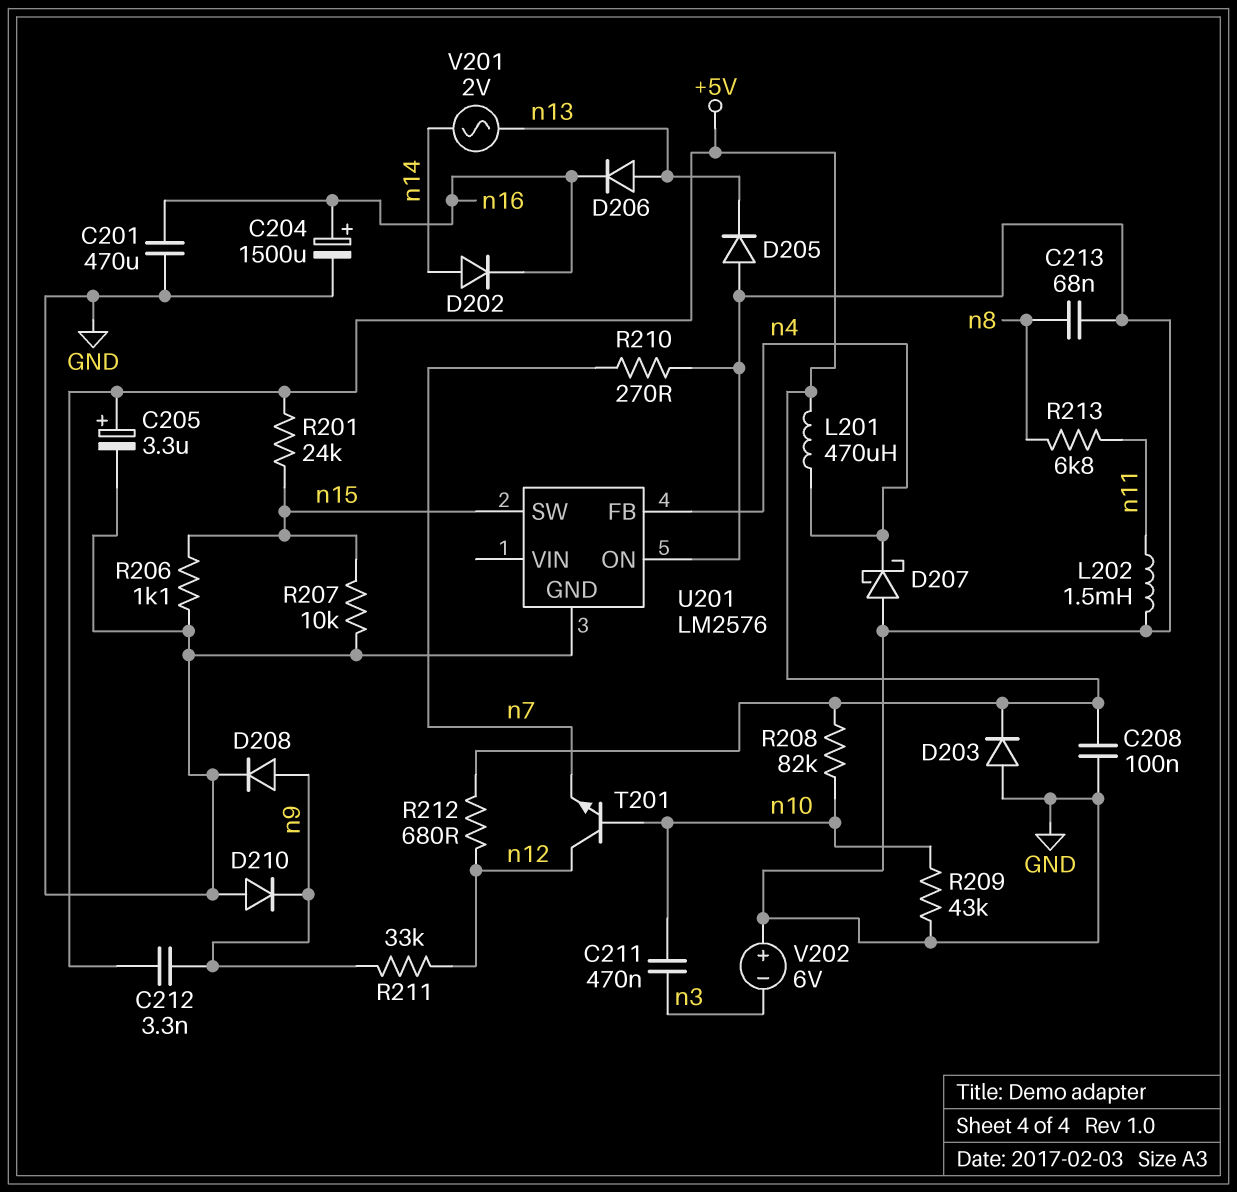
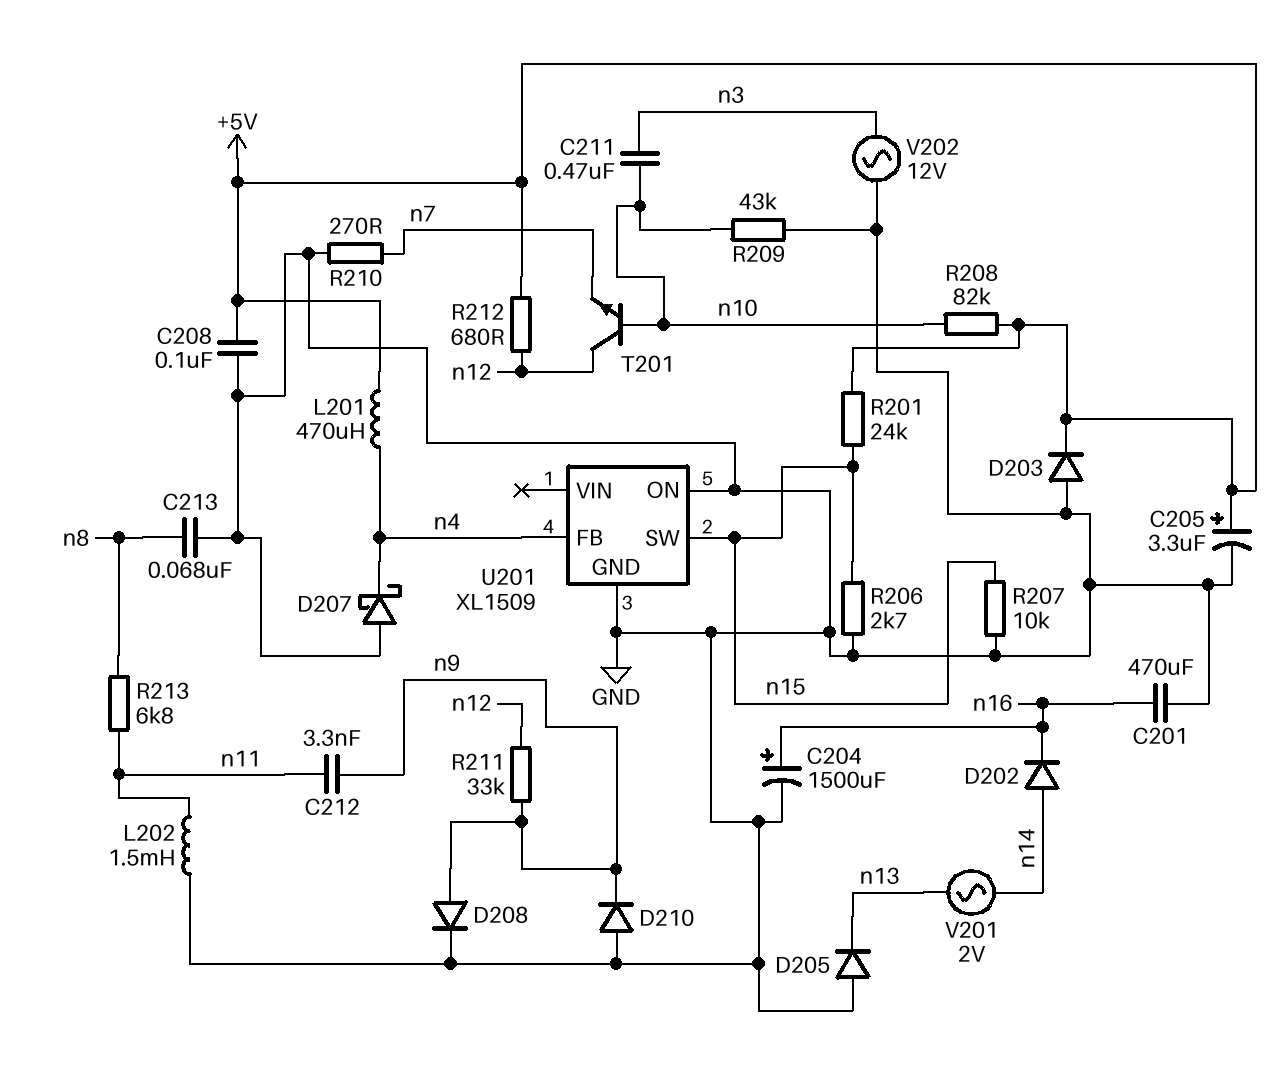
C212: 3.3nF (+5V, n9) -> 3.3nF (n9, n11)
D206: diode (A n13, K n16) -> none
R206: 1.1k (GND, n15) -> 2.7k (GND, n15)
U201: LM2576 -> XL1509
V202: 6V (plus GND, minus n3) -> AC 12V (GND, n3)

